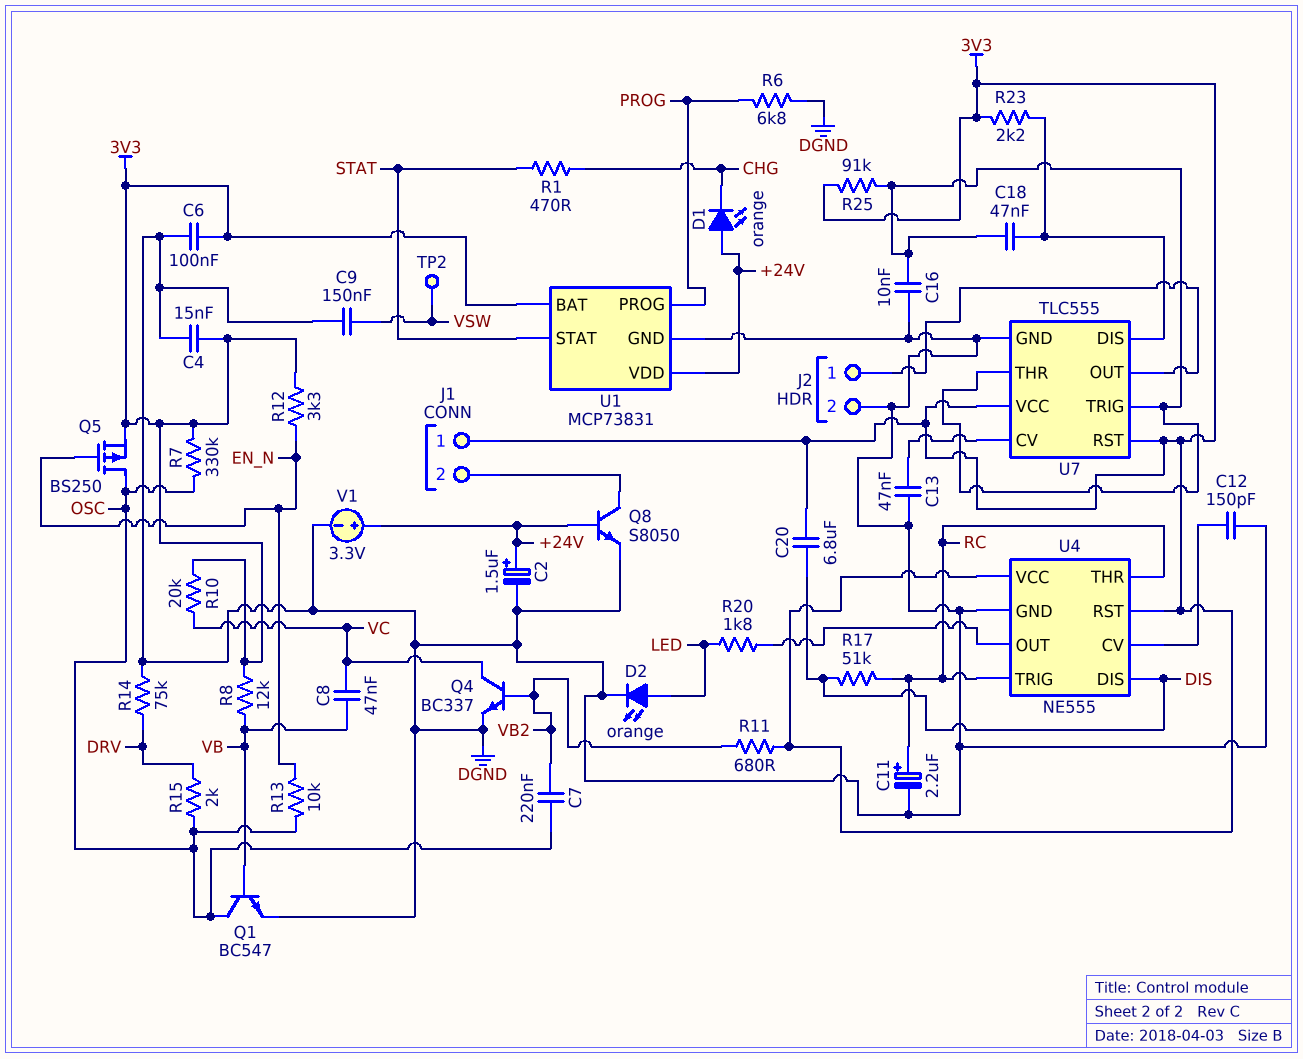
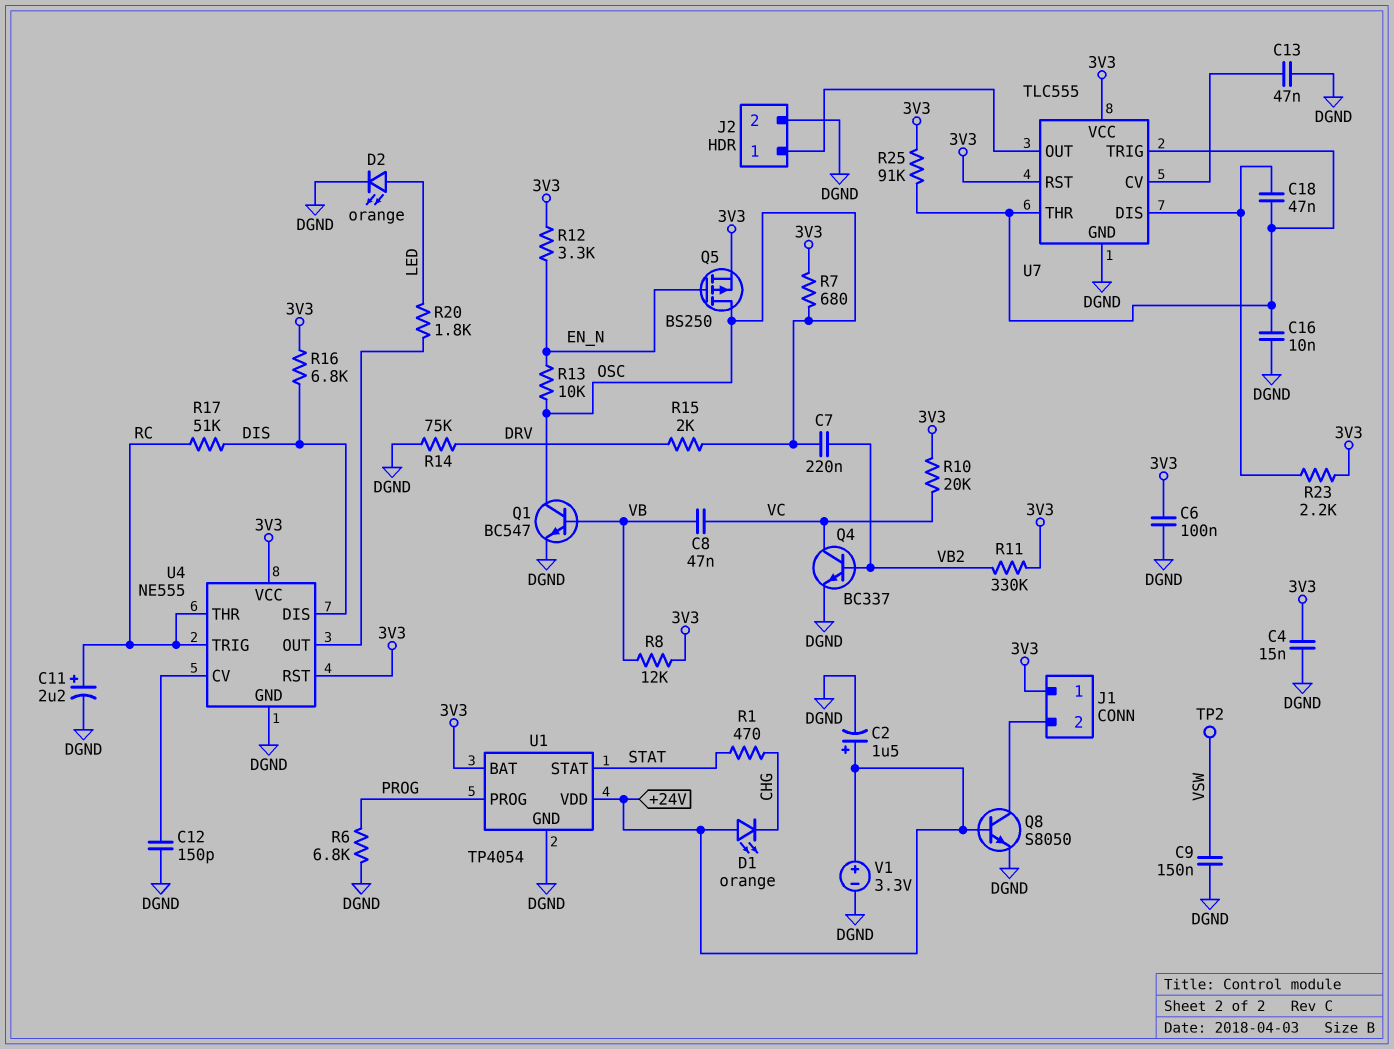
C20: 6.8uF (3V3, DIS) -> none
R7: 330k (3V3, OSC) -> 680 (3V3, OSC)
R11: 680 (3V3, VB2) -> 330k (3V3, VB2)
R16: none -> 6.8k (3V3, DIS)
U1: MCP73831 -> TP4054

